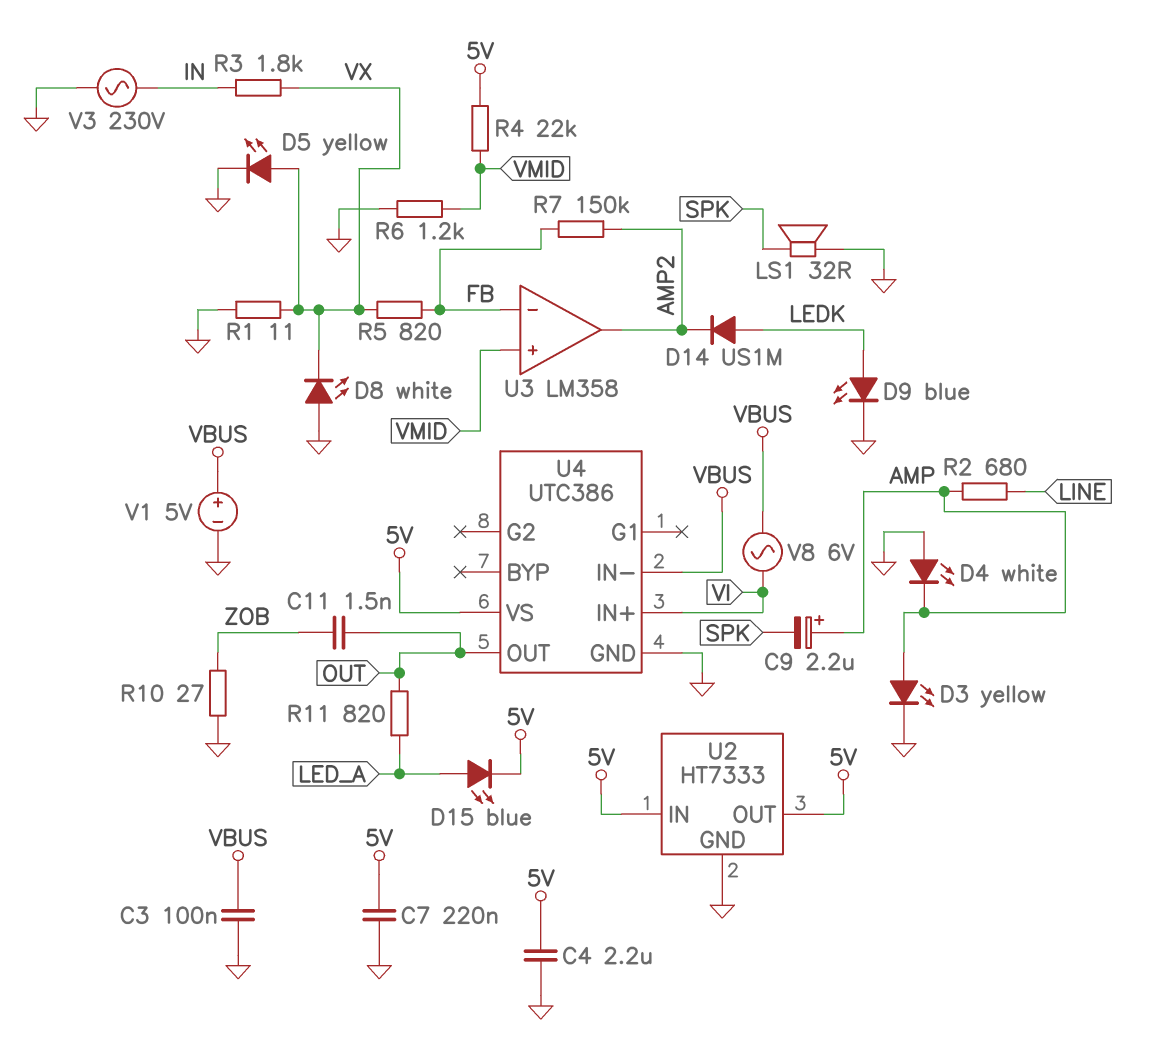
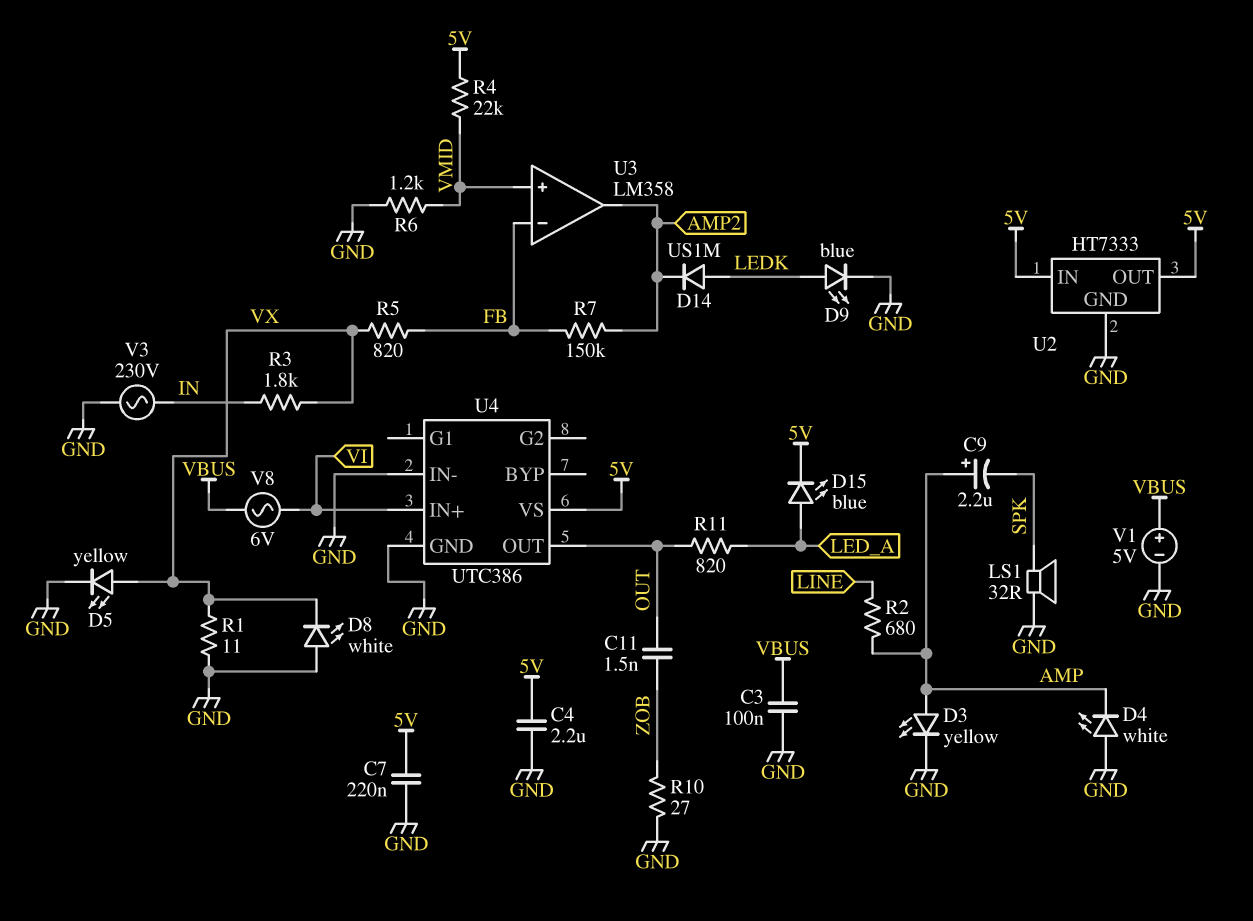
U4 pin IN-: VBUS -> GND

